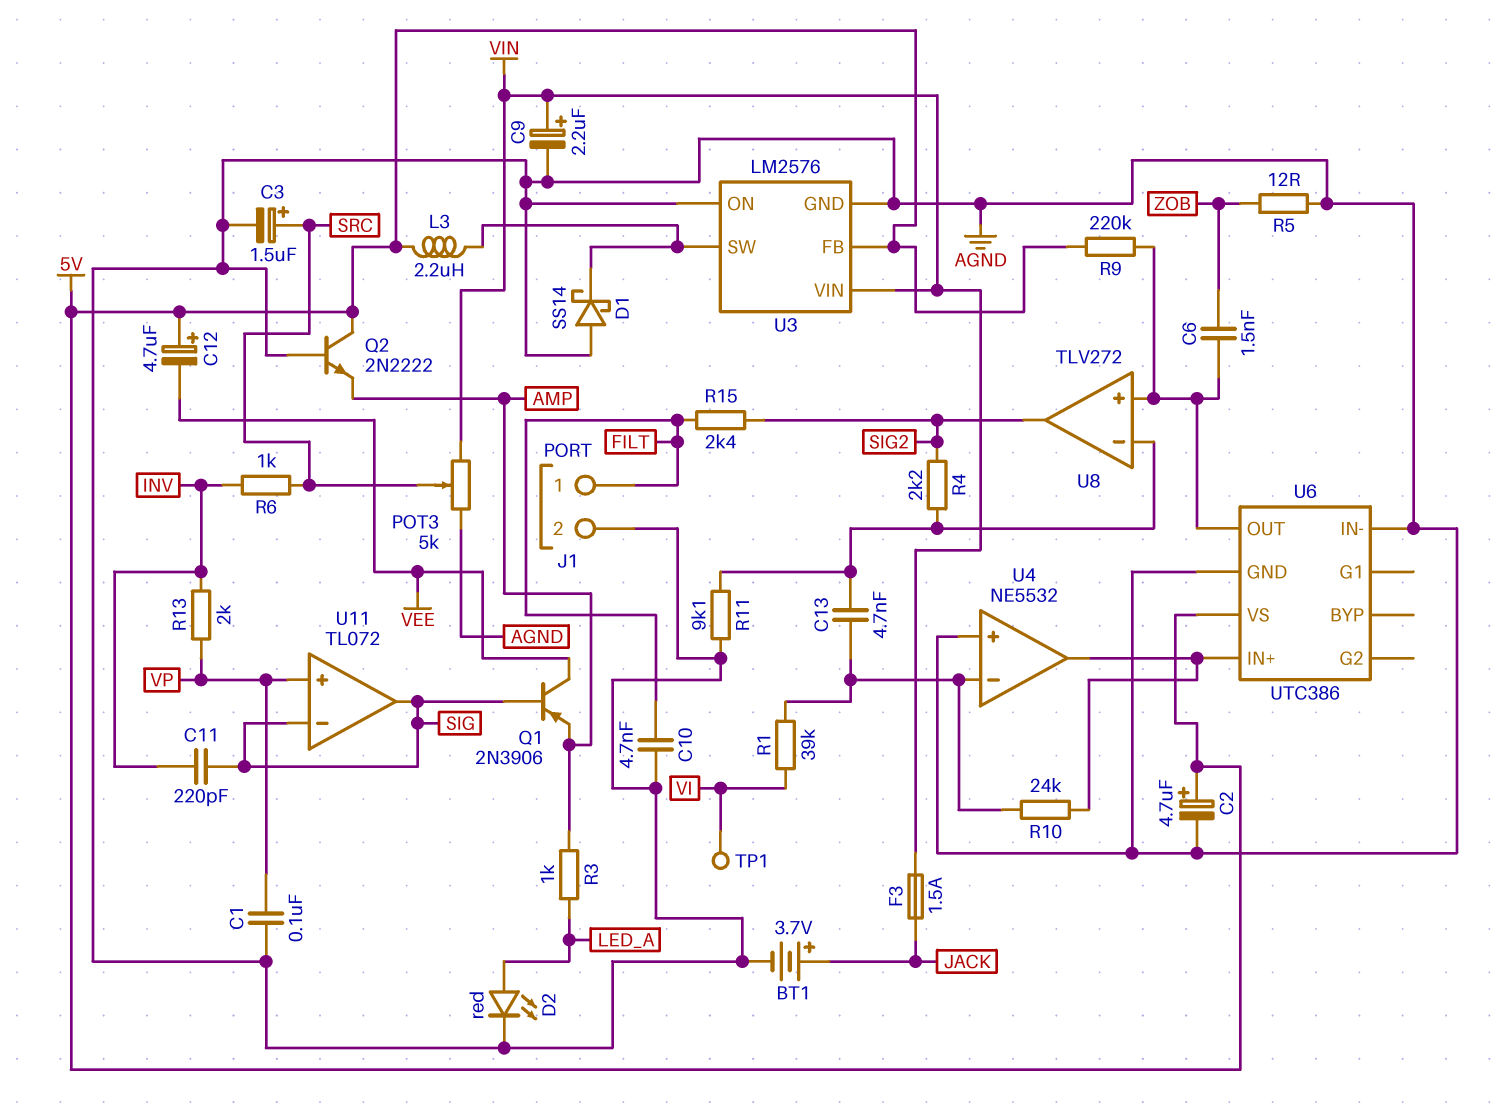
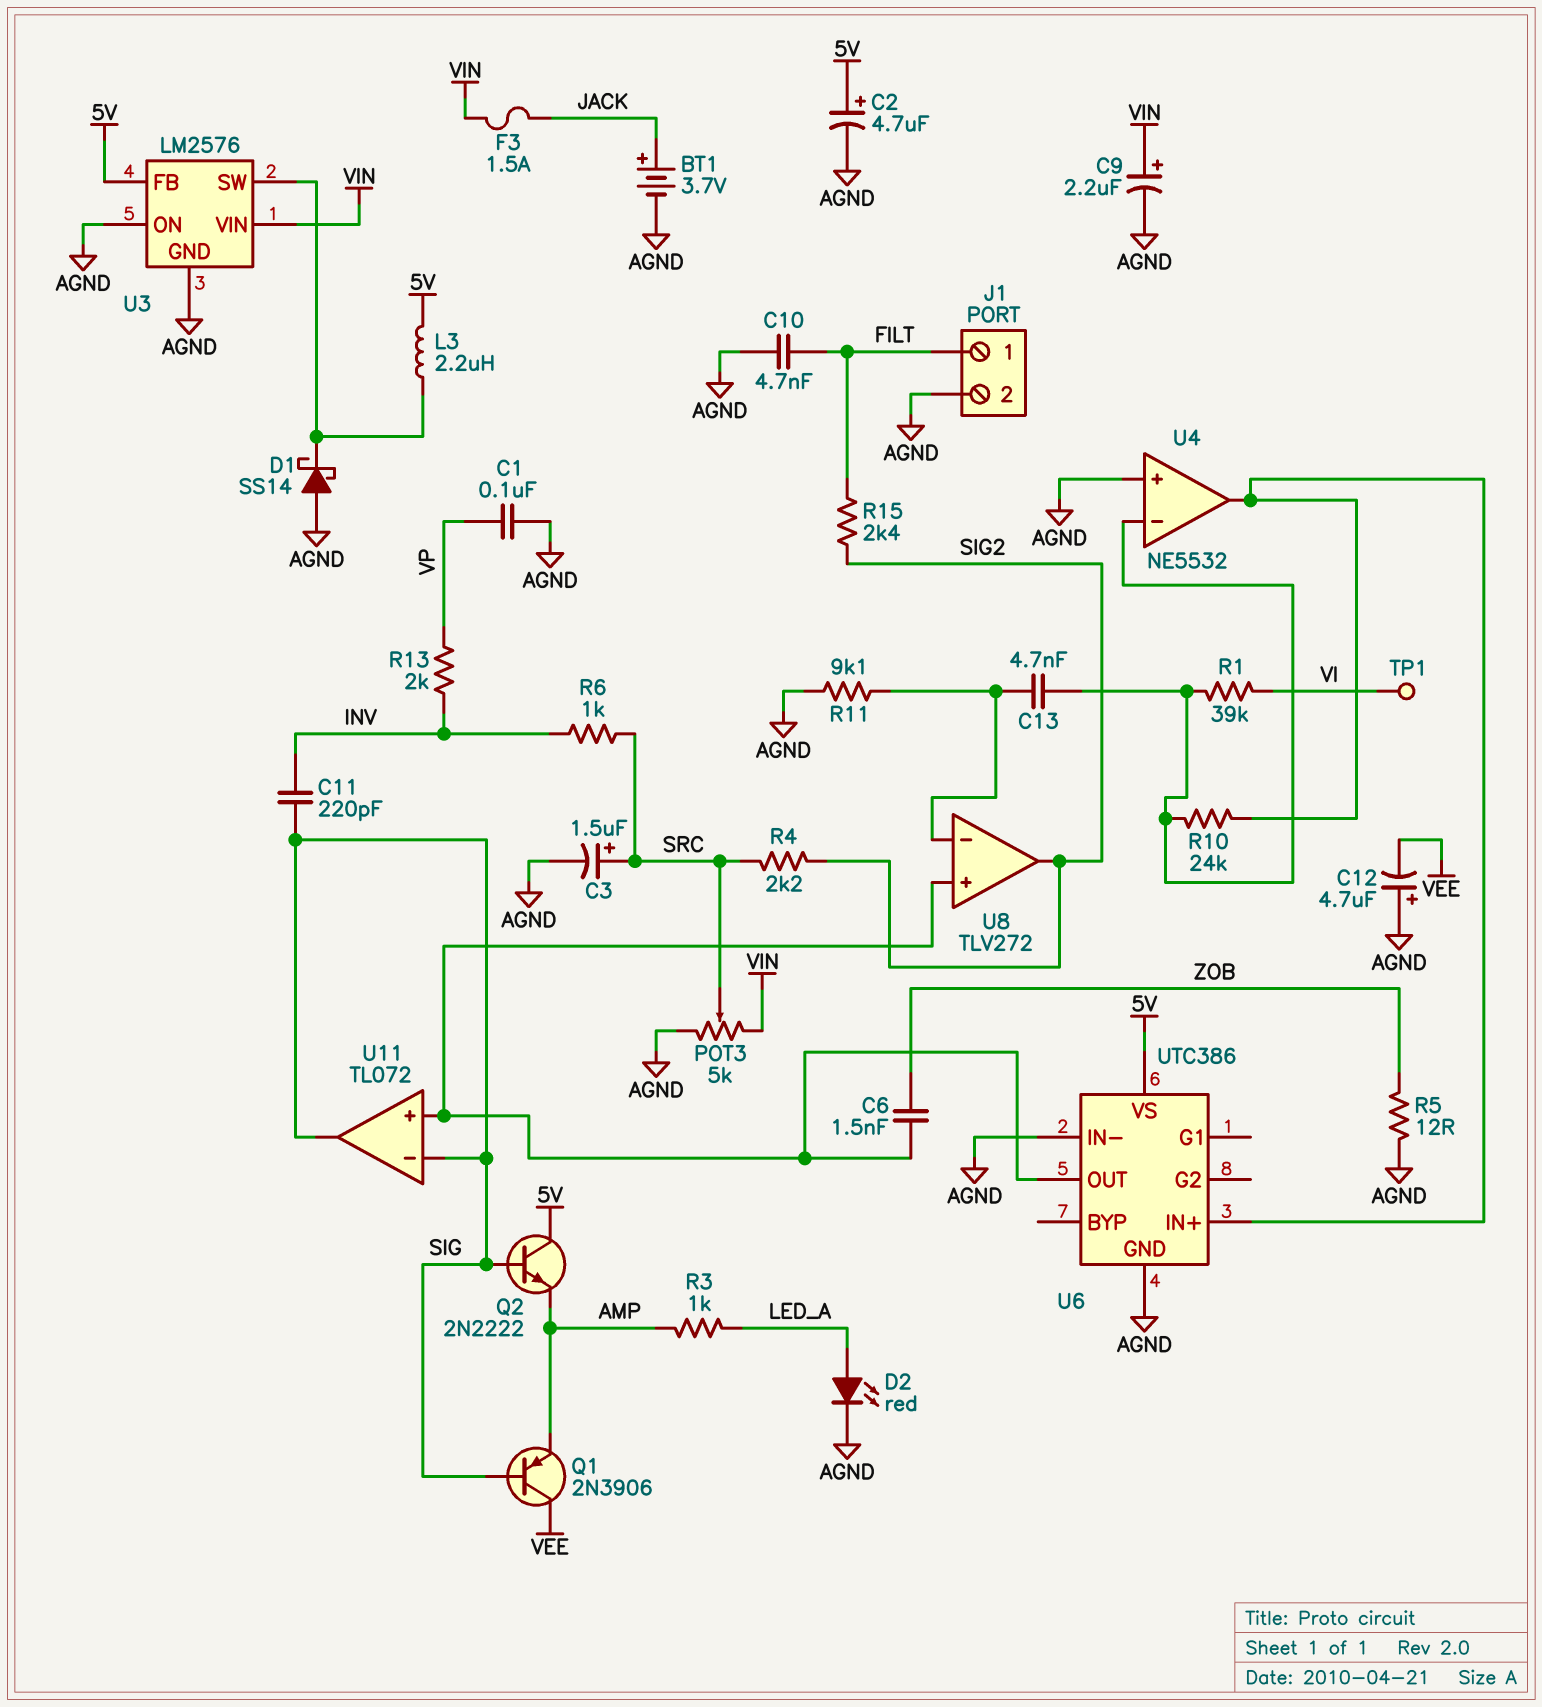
C12: 4.7uF (plus 5V, minus VEE) -> 4.7uF (plus AGND, minus VEE)
Q2: NPN 2N2222 (B AGND, C 5V, E AMP) -> NPN 2N2222 (B SIG, C 5V, E AMP)
R4: 2.2k (SIG2, U8/in-) -> 2.2k (SIG2, SRC)
R9: 220k (5V, U6/OUT) -> none
U11 pin in+: VP -> U6/OUT

